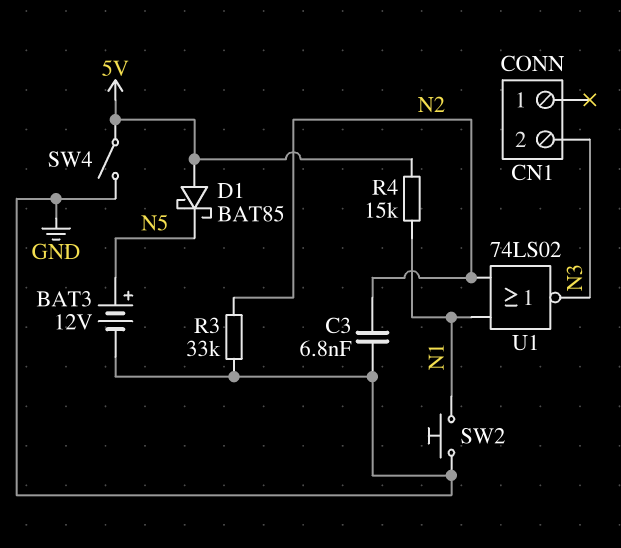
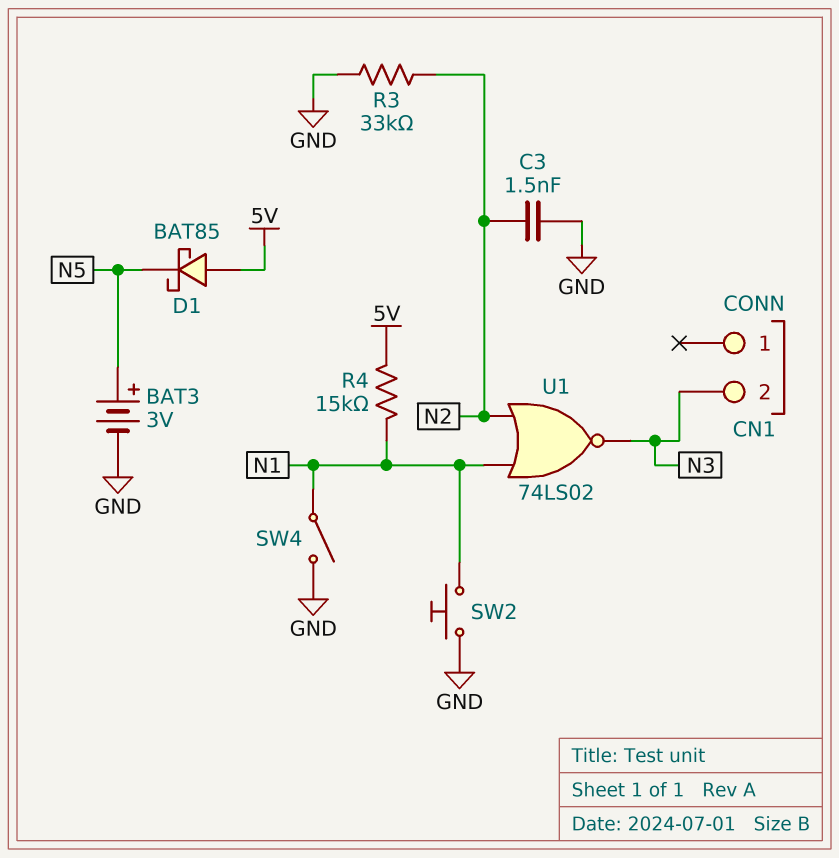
BAT3: 12V (plus N5, minus GND) -> 3V (plus N5, minus GND)
C3: 6.8nF (GND, N2) -> 1.5nF (GND, N2)
SW4: switch (5V, GND) -> switch (GND, N1)

